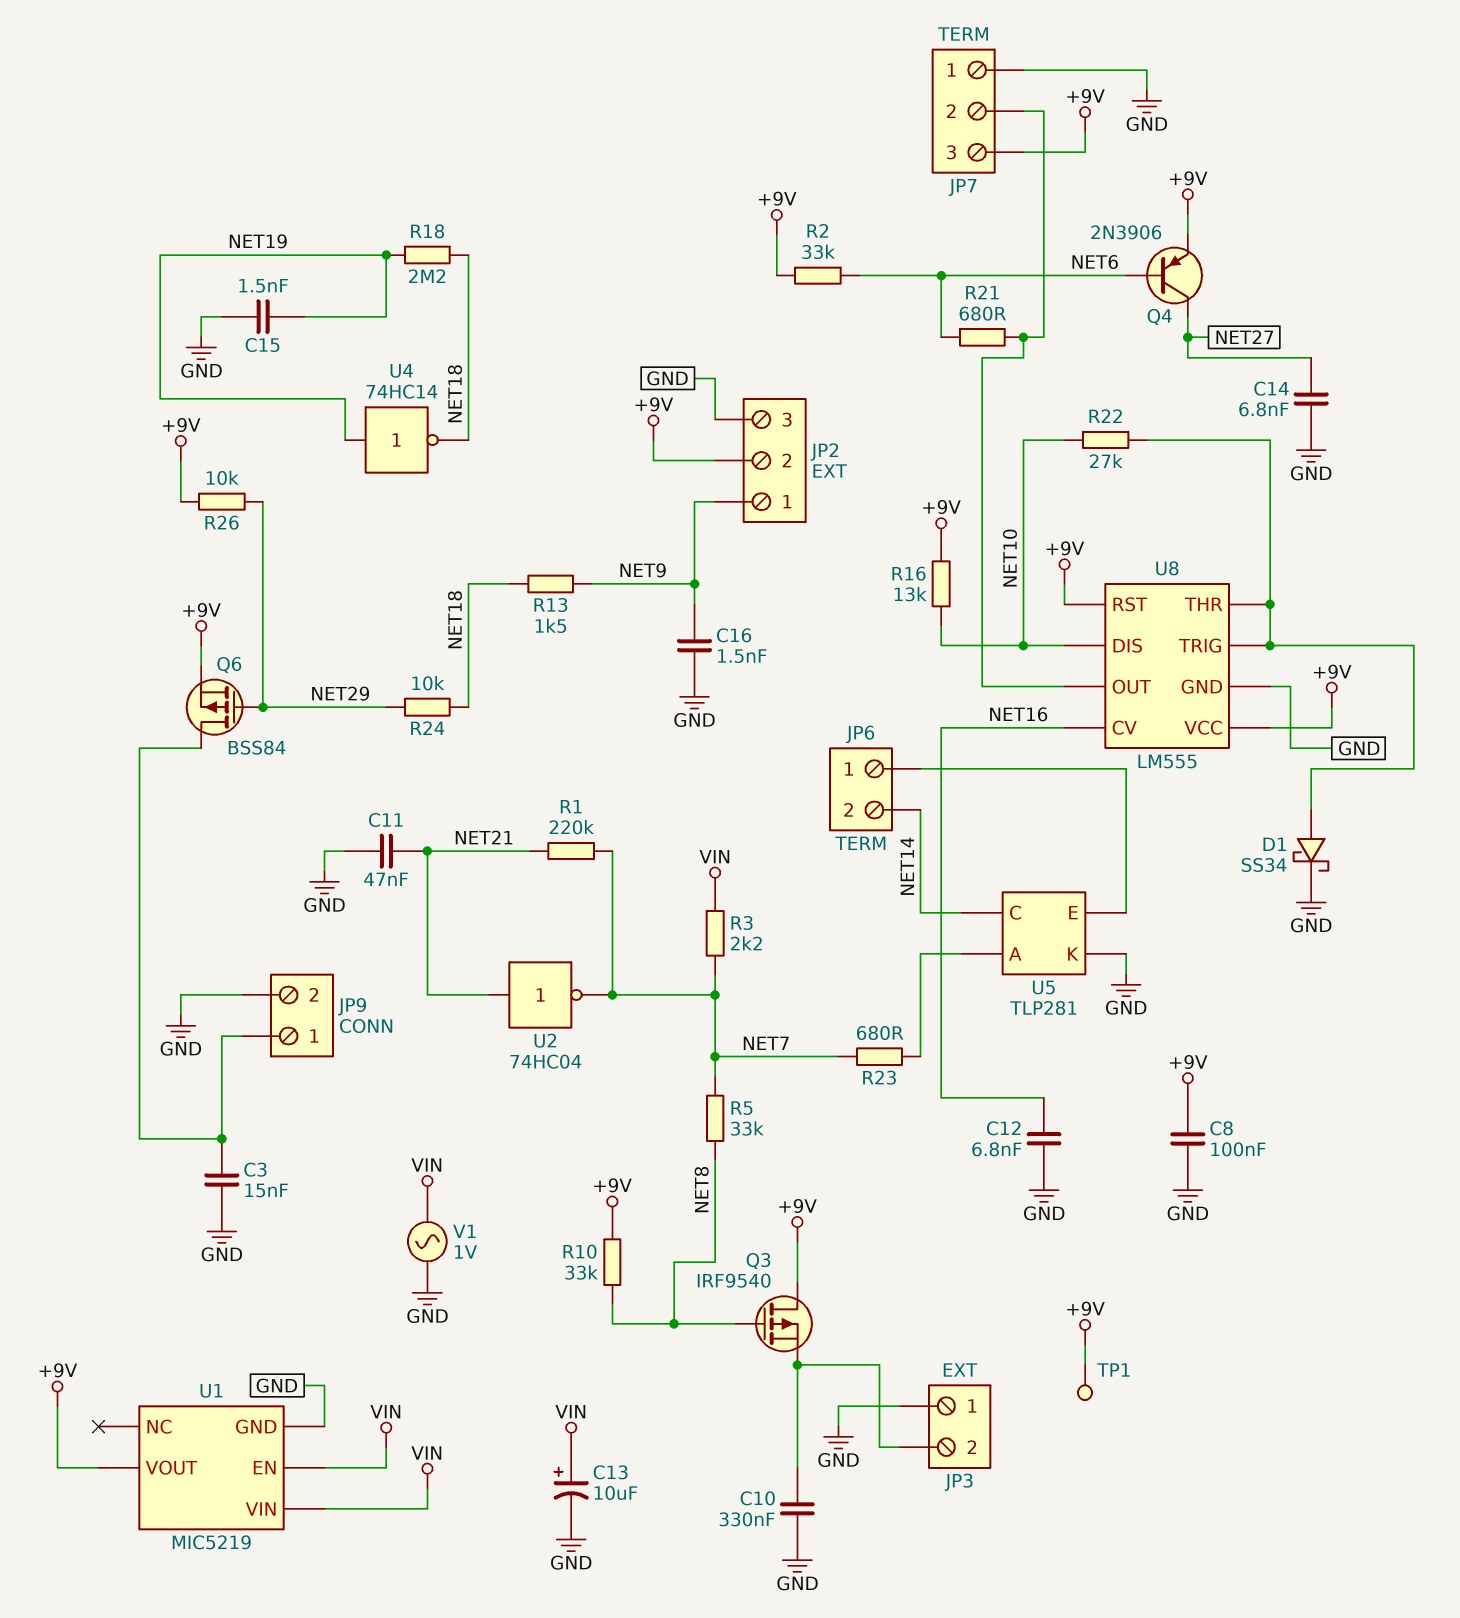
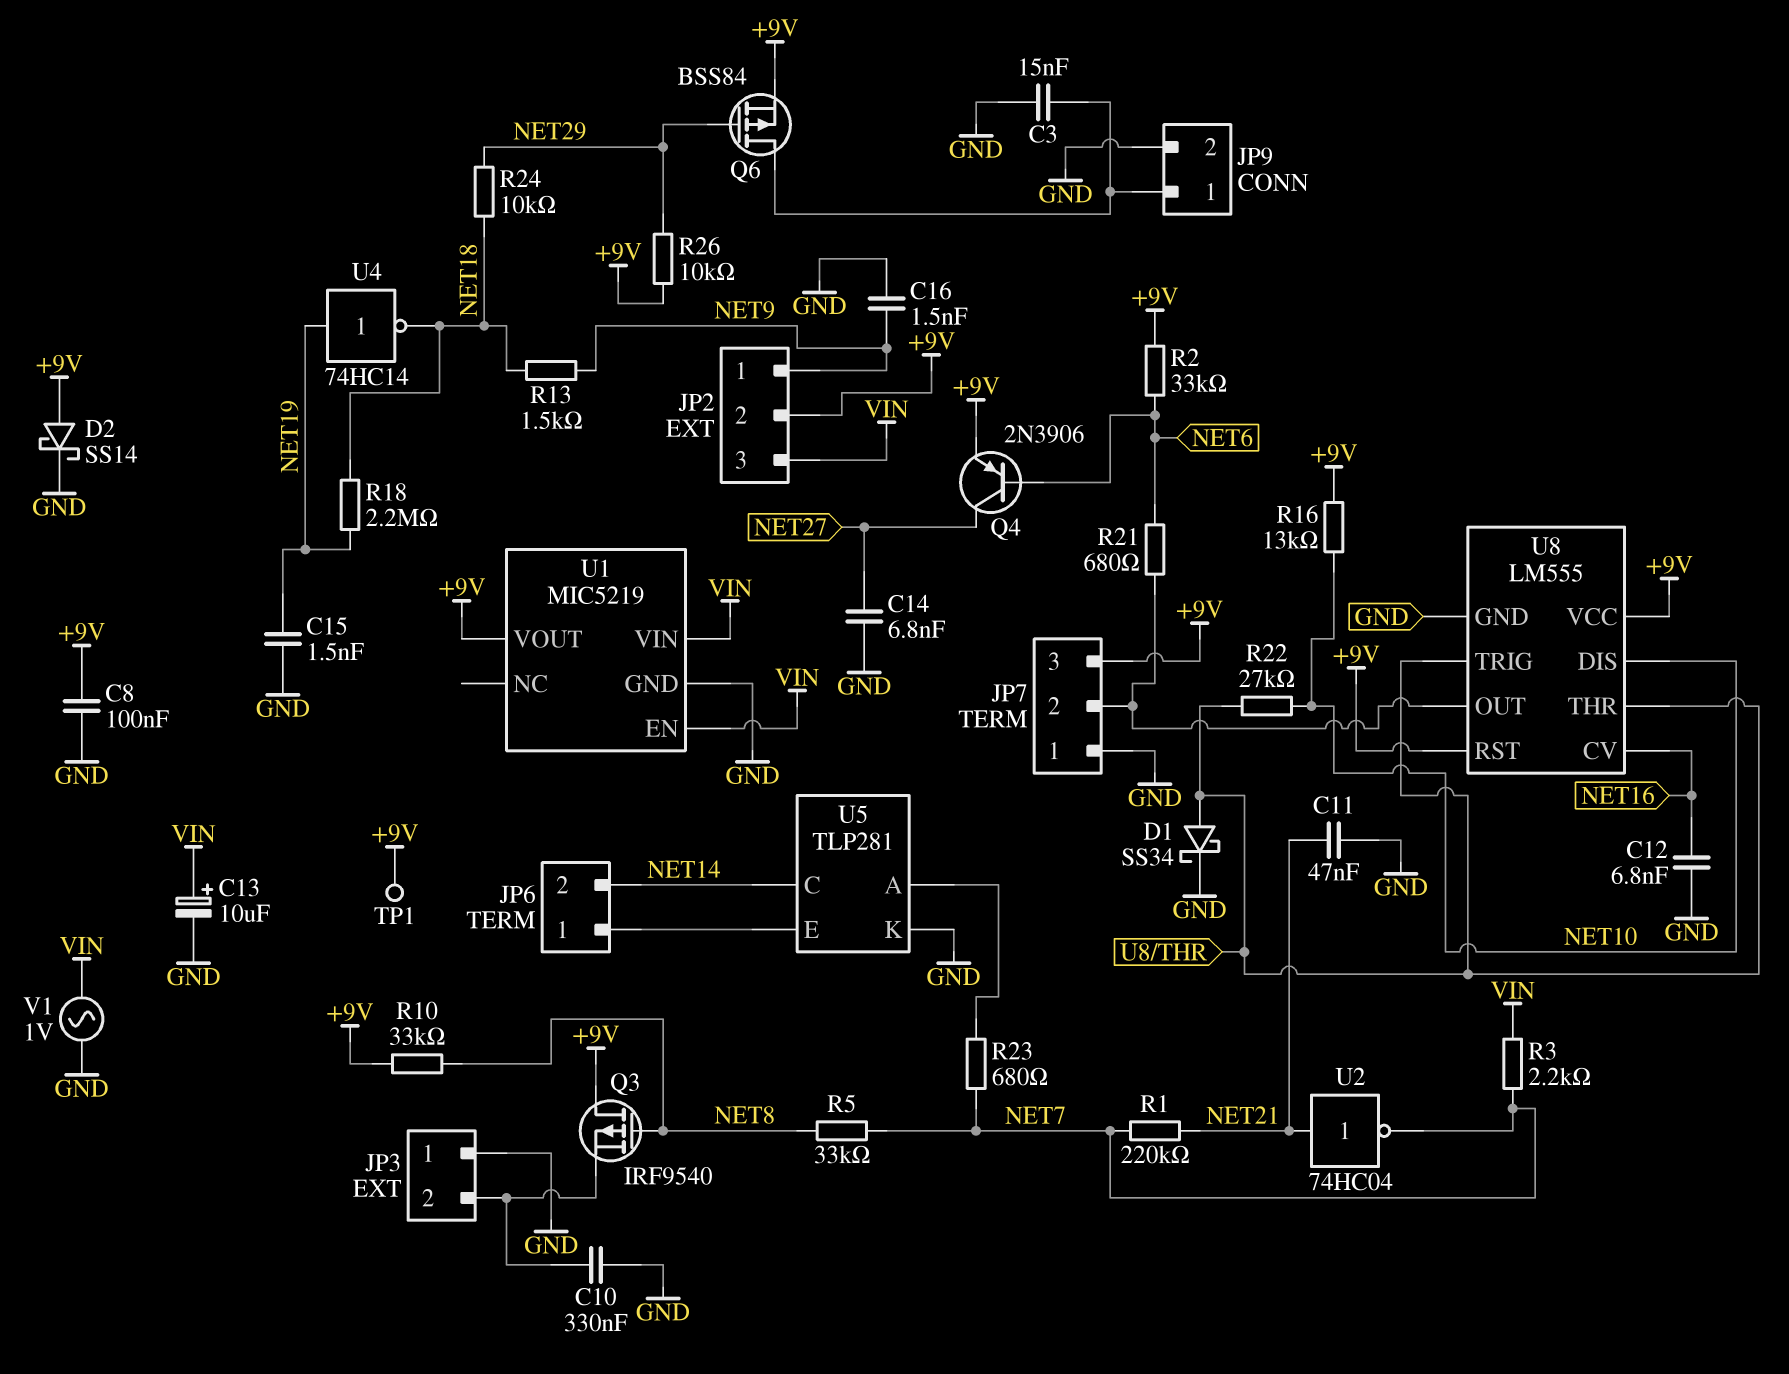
D2: none -> schottky SS14 (A +9V, K GND)
JP2 pin 3: GND -> VIN

